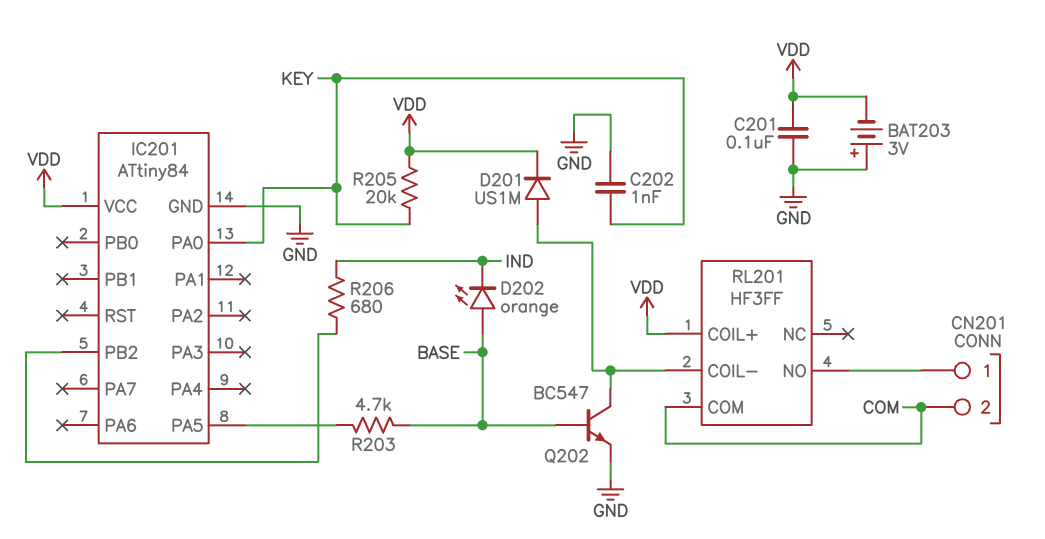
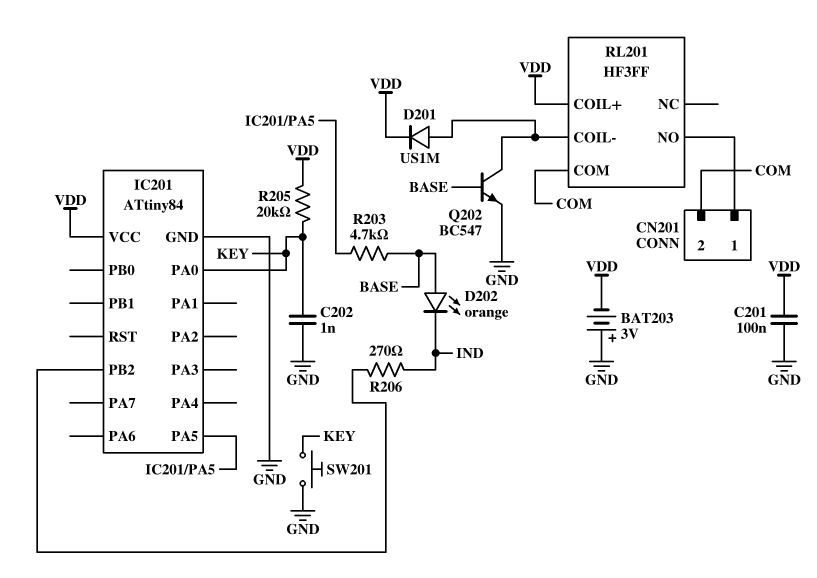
R206: 680 (IC201/PB2, IND) -> 270 (IC201/PB2, IND)
SW201: none -> button (GND, KEY)

